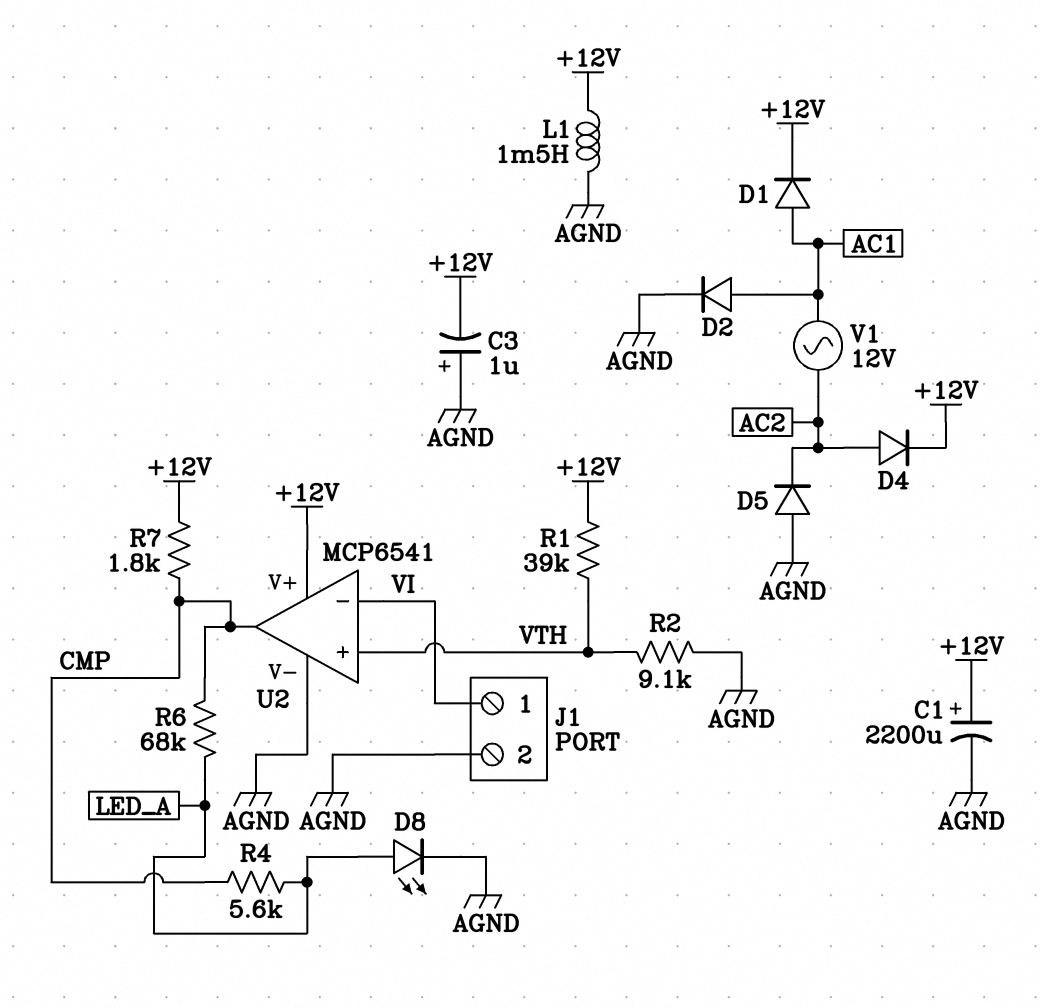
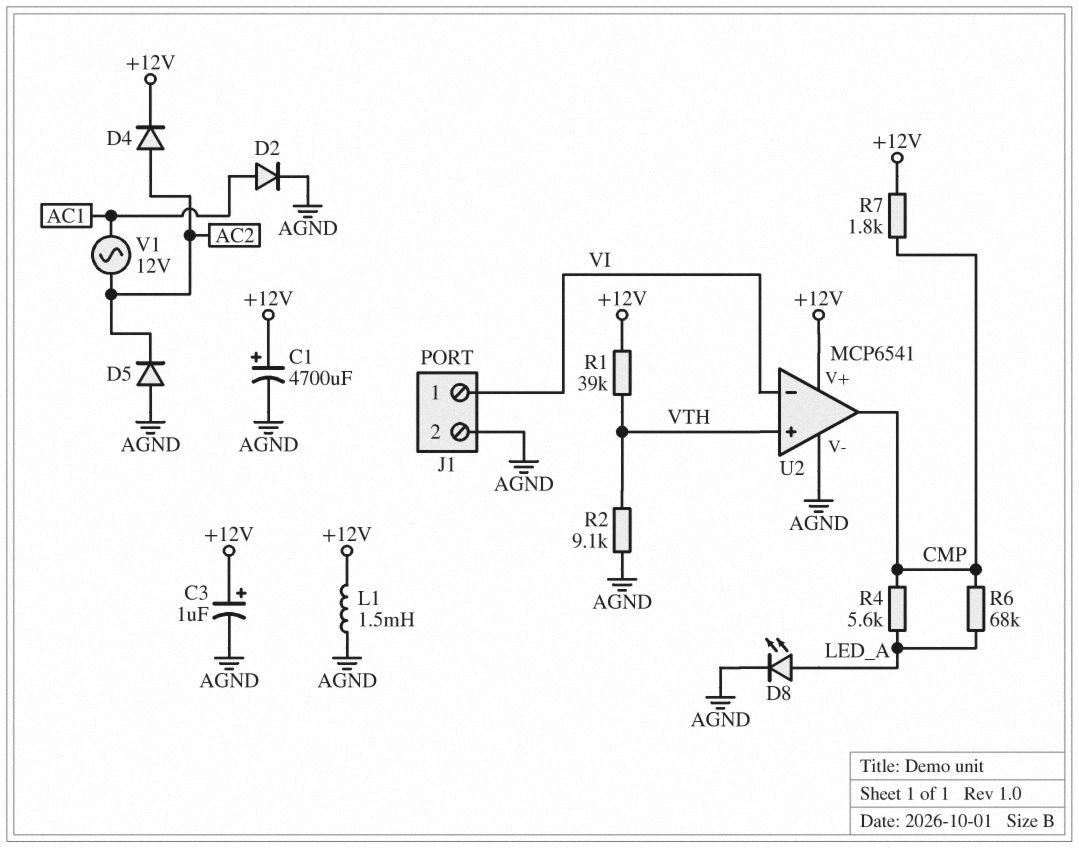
C1: 2200uF (plus +12V, minus AGND) -> 4700uF (plus +12V, minus AGND)
C3: 1uF (plus AGND, minus +12V) -> 1uF (plus +12V, minus AGND)
D1: diode (A AC1, K +12V) -> none

